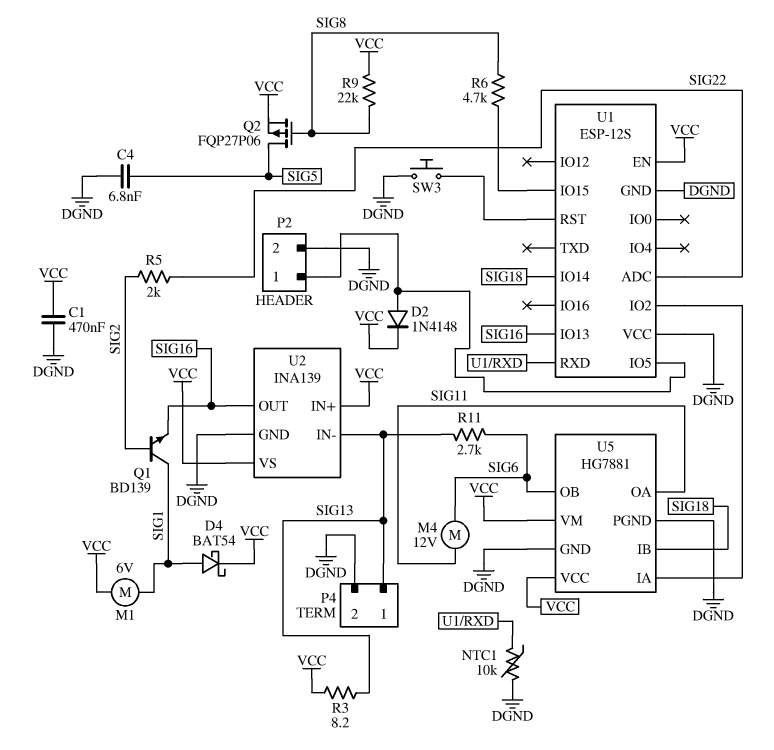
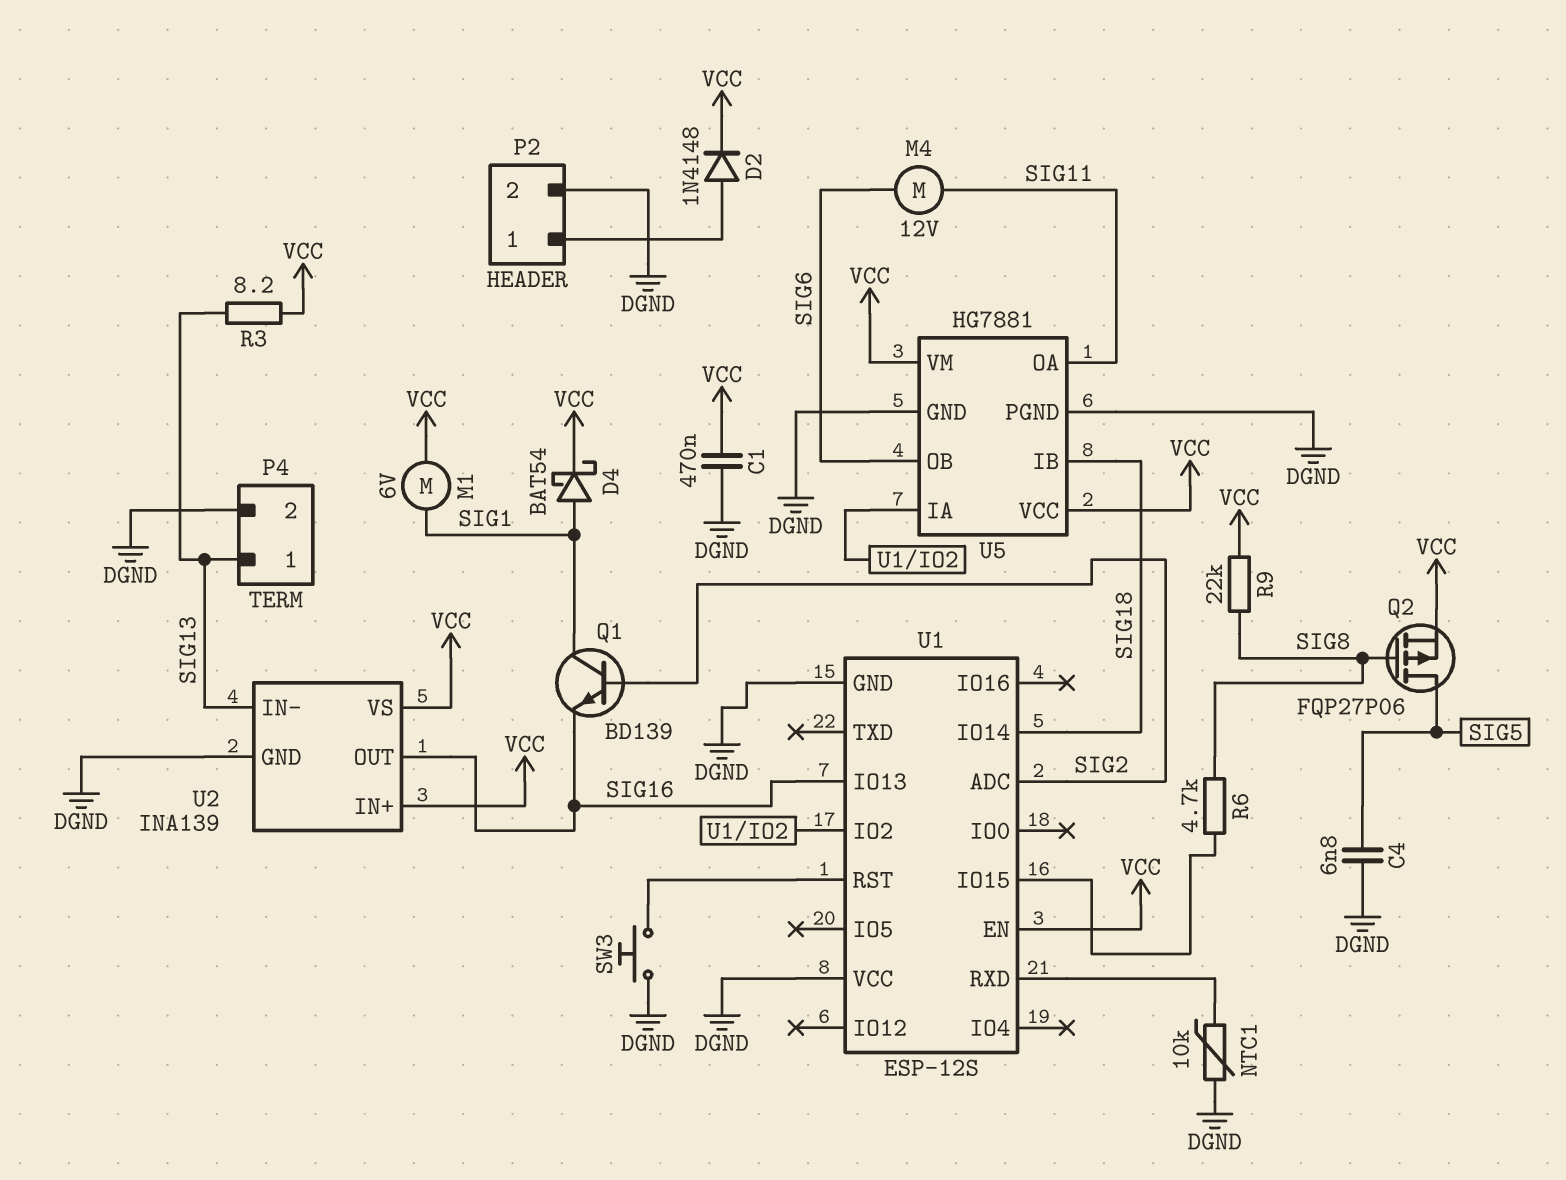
R5: 2k (SIG2, SIG22) -> none
R11: 2.7k (SIG6, SIG13) -> none
U1 pin ADC: SIG22 -> SIG2
U1 pin IO5: P2/1 -> none

